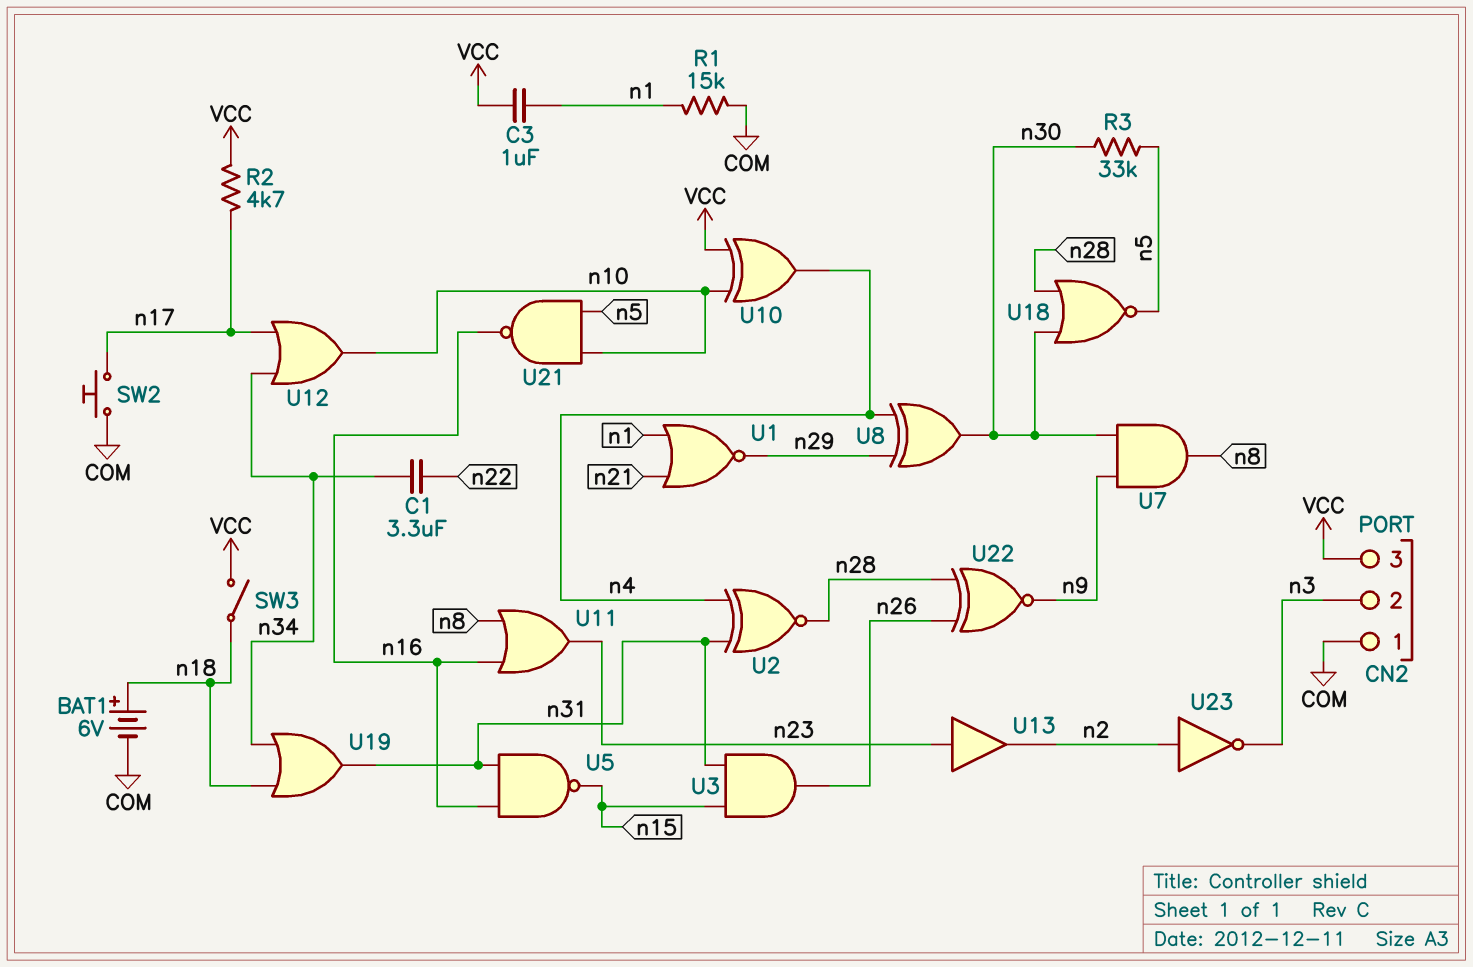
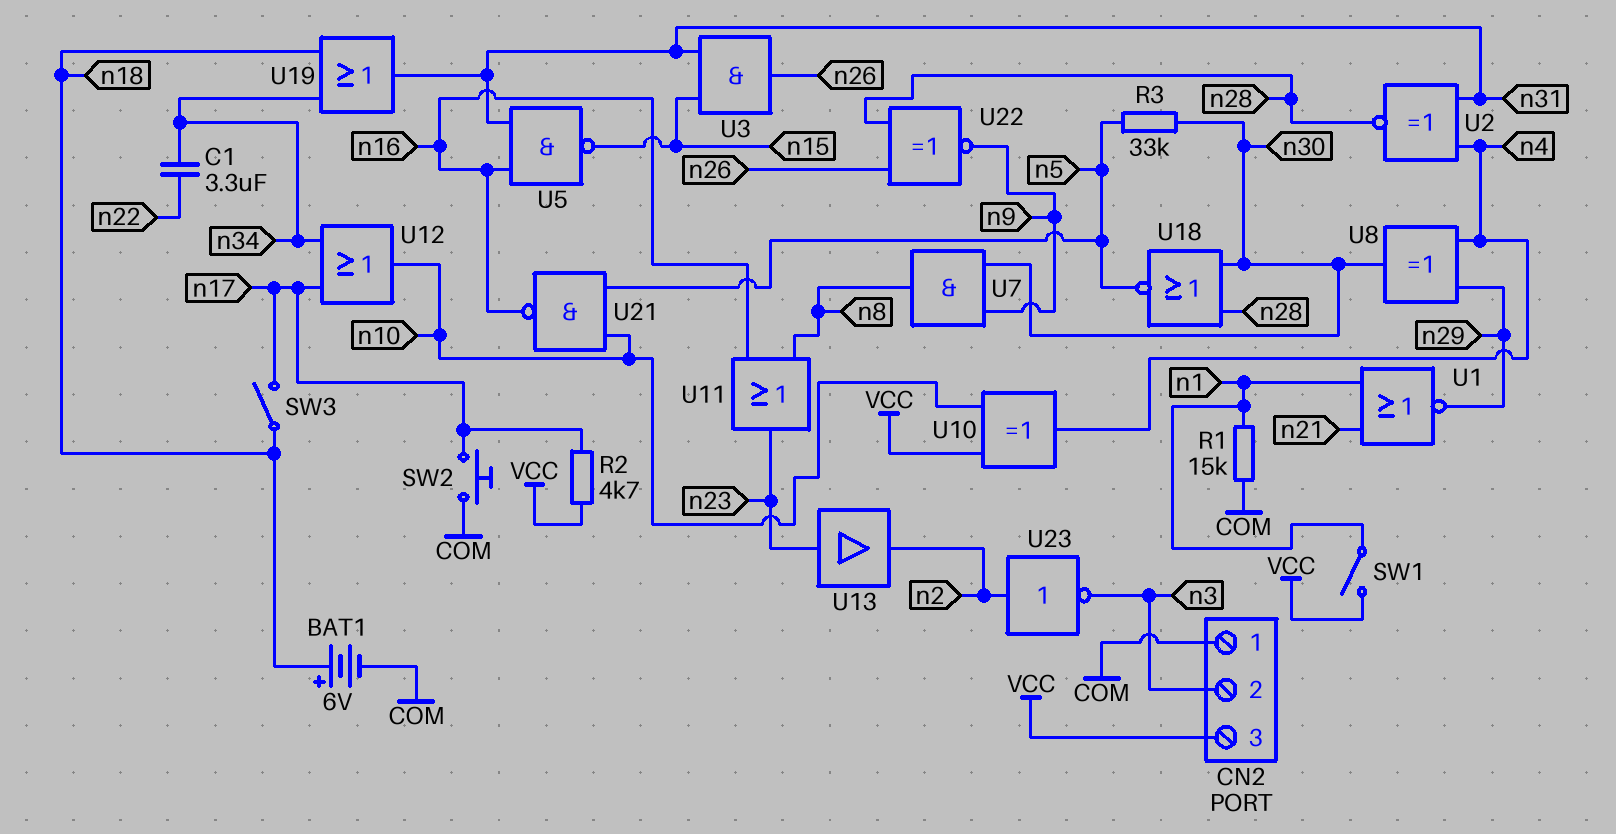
C3: 1uF (VCC, n1) -> none
SW1: none -> switch (VCC, n1)
SW3: switch (VCC, n18) -> switch (n17, n18)

